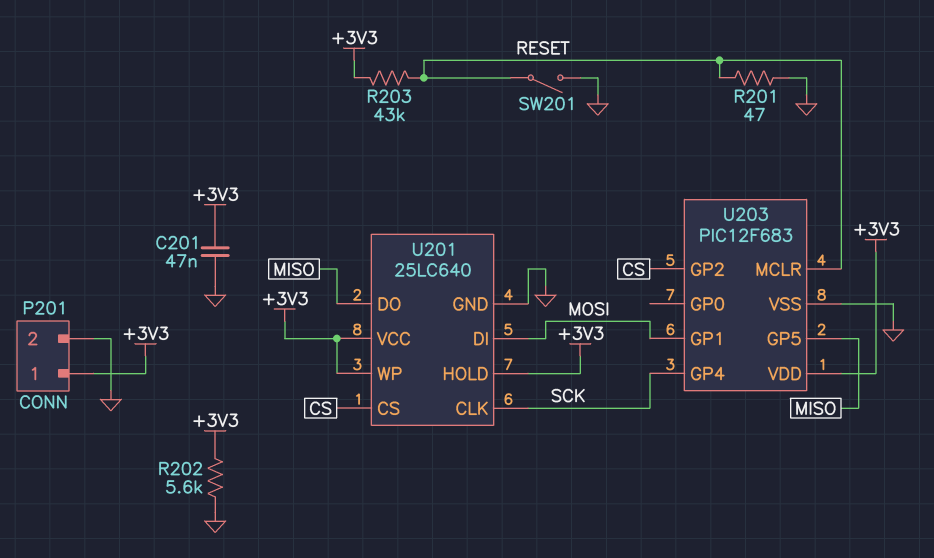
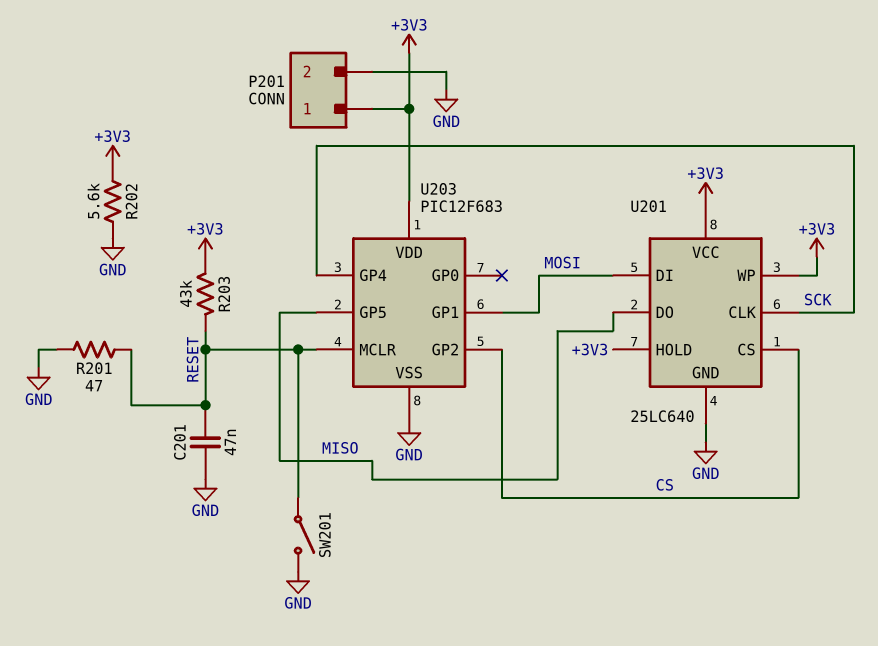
C201: 47nF (+3V3, GND) -> 47nF (GND, RESET)

